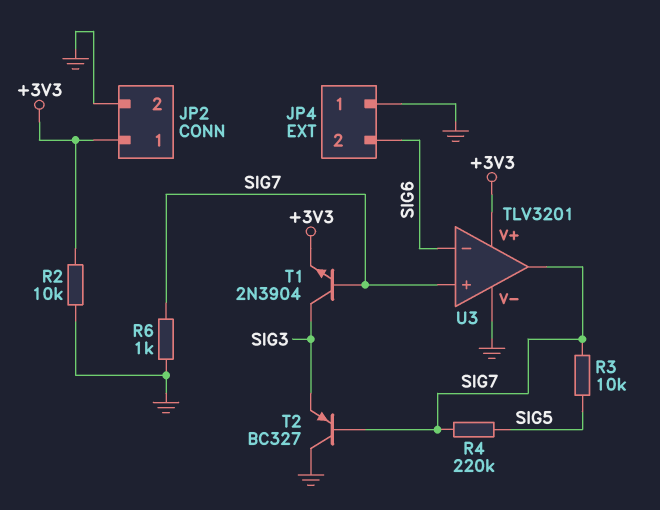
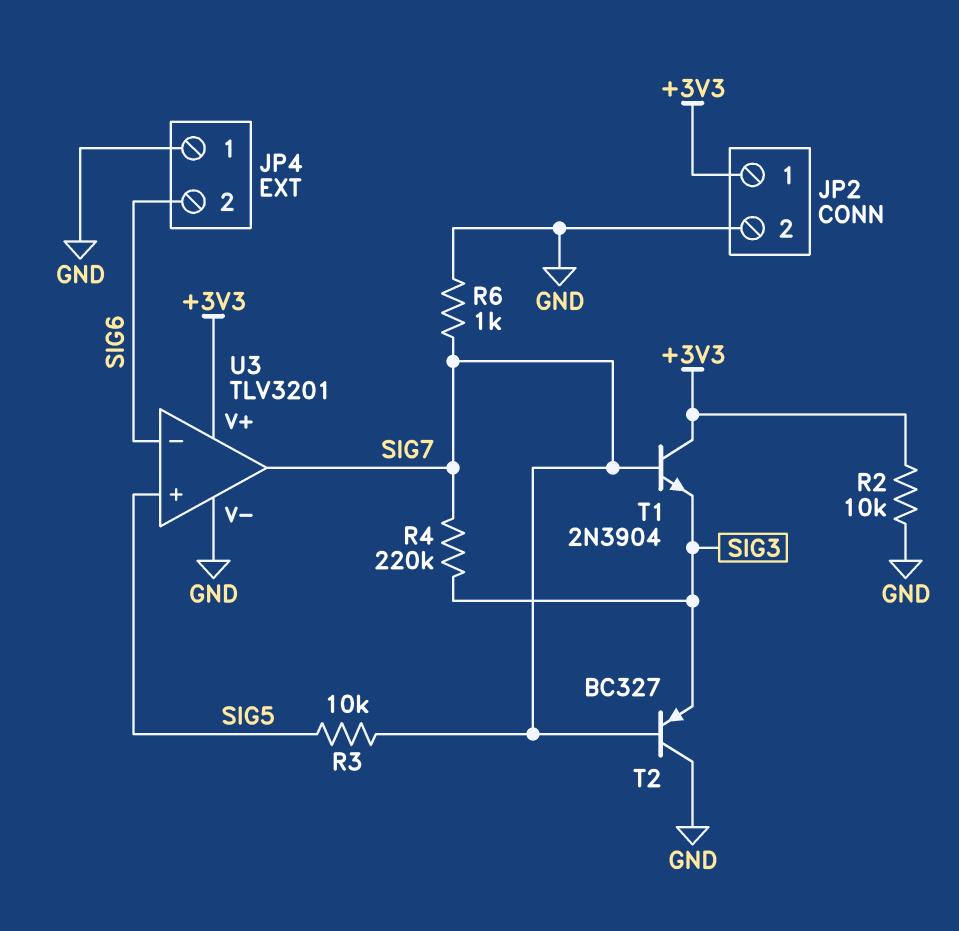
R4: 220k (SIG5, SIG7) -> 220k (SIG3, SIG7)
T1: NPN 2N3904 (B SIG7, C SIG3, E +3V3) -> NPN 2N3904 (B SIG7, C +3V3, E SIG3)
U3 pin in+: SIG7 -> SIG5

